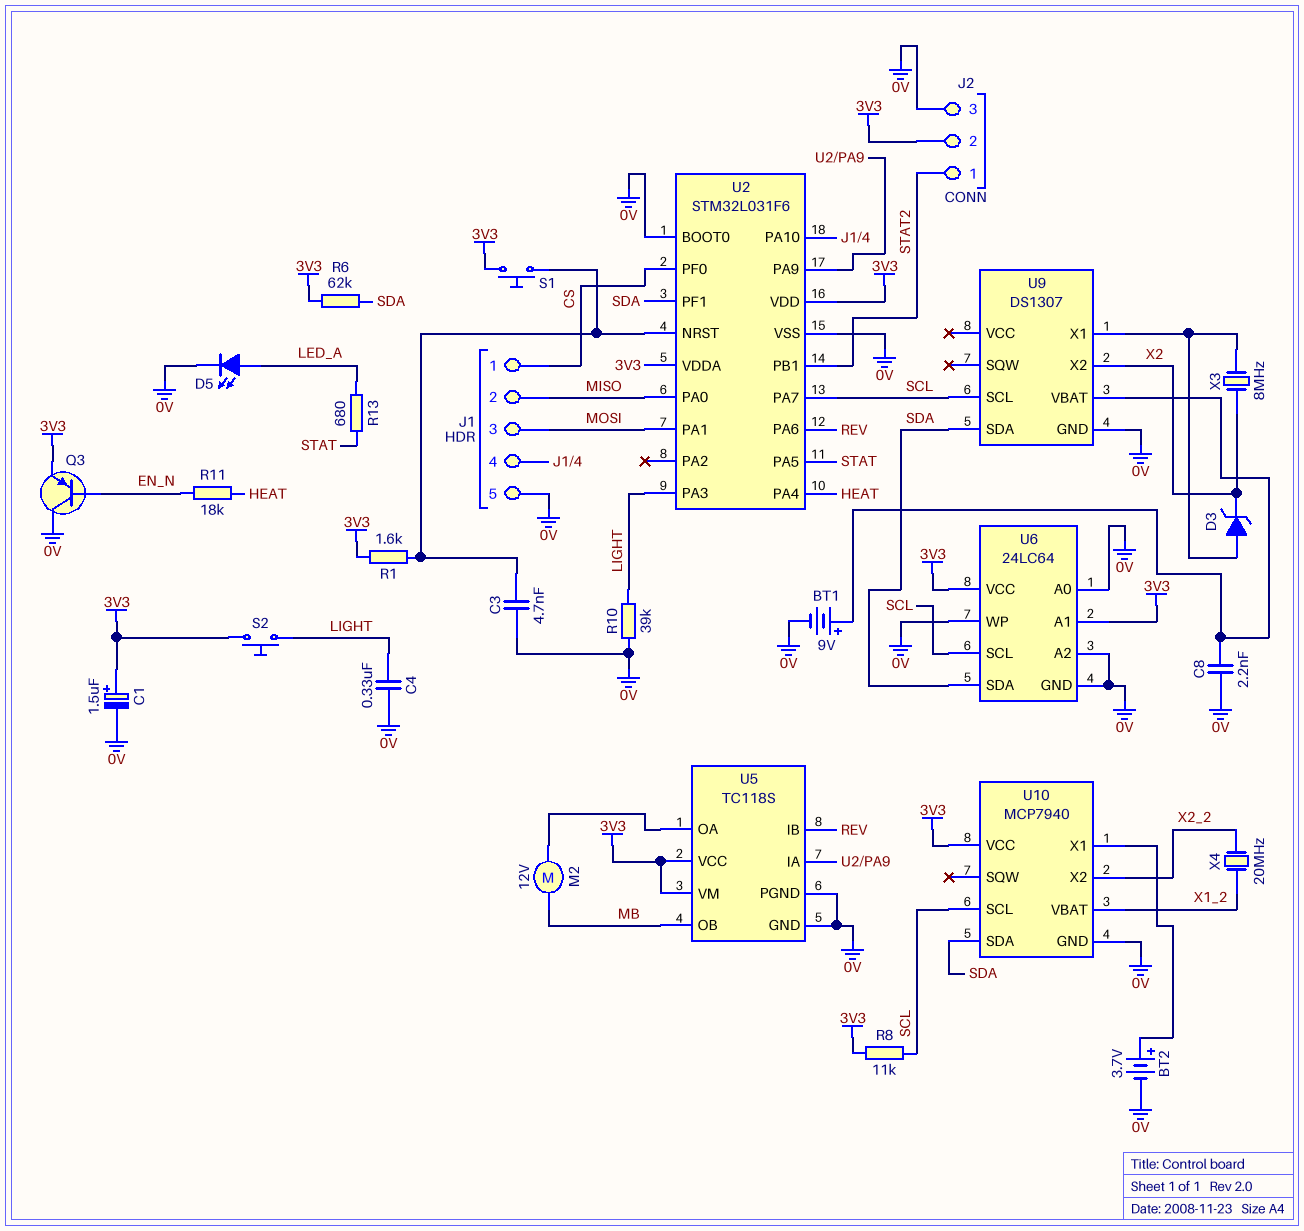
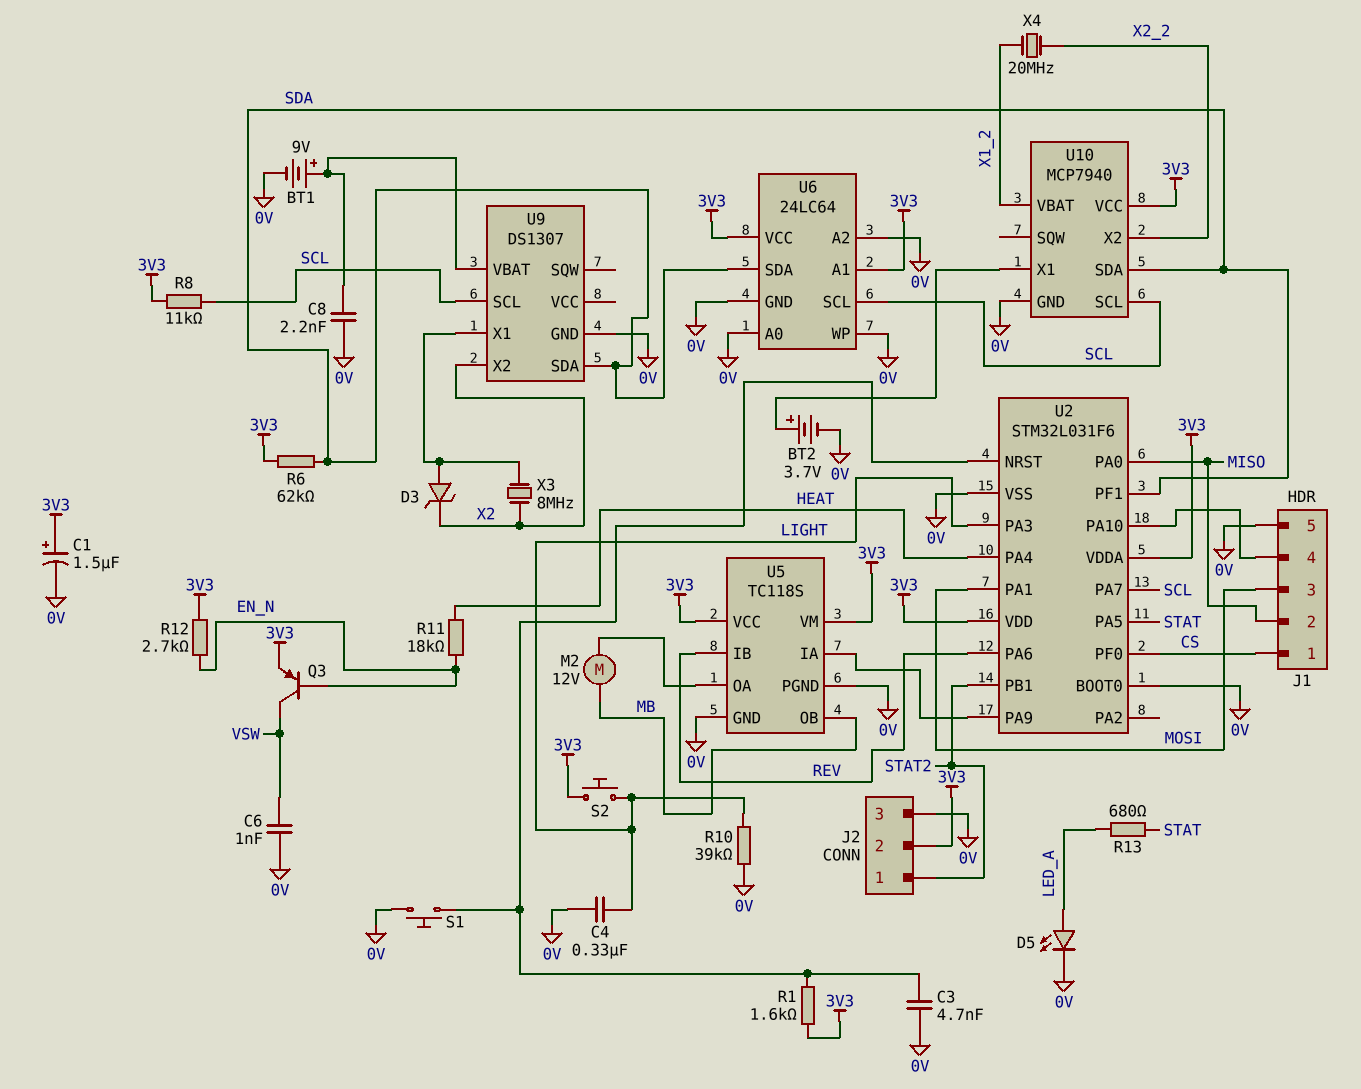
C6: none -> 1nF (0V, VSW)
Q3: PNP (B EN_N, C 0V, E 3V3) -> PNP (B EN_N, C VSW, E 3V3)
R12: none -> 2.7k (3V3, EN_N)
S1: button (3V3, U2/NRST) -> button (0V, U2/NRST)

